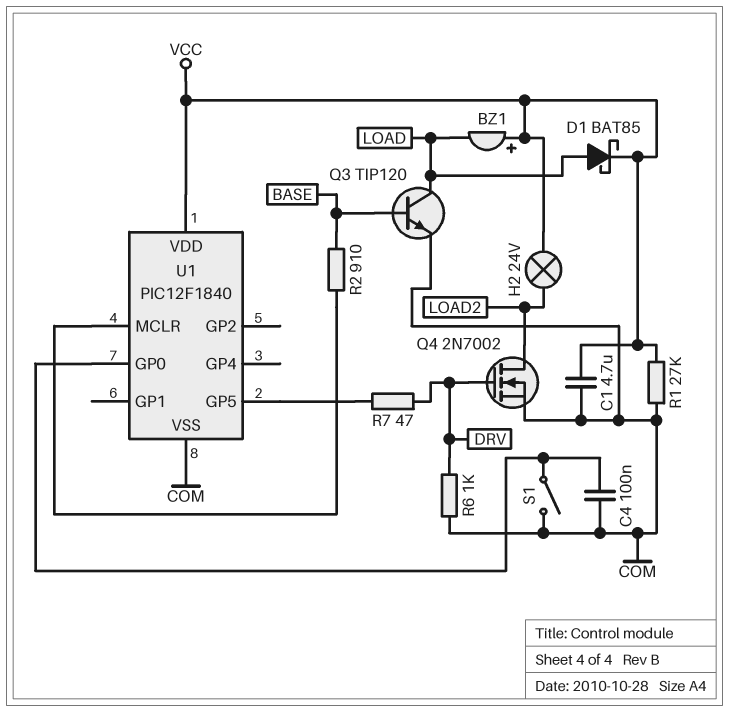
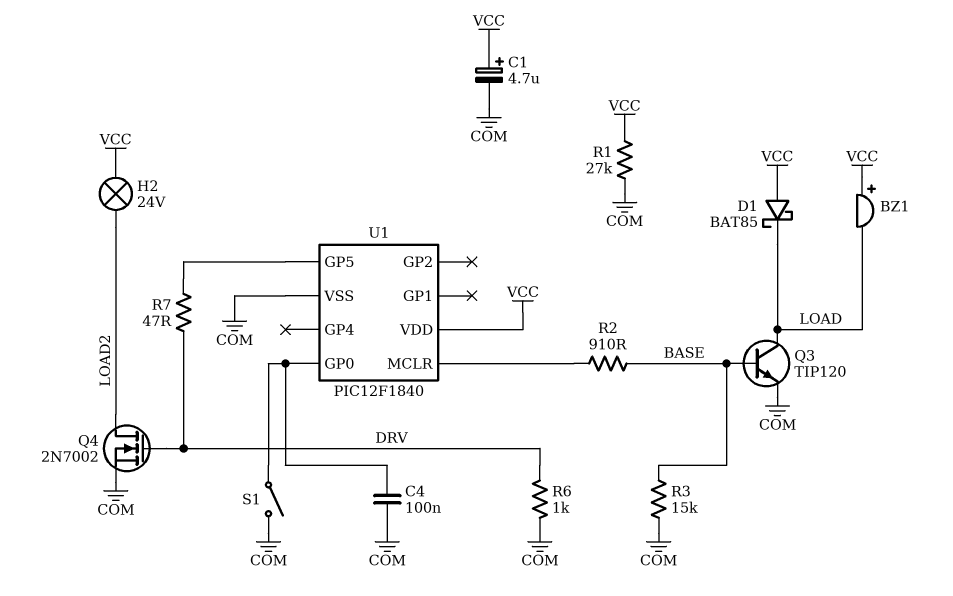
C1: 4.7uF (COM, VCC) -> 4.7uF (plus VCC, minus COM)
D1: schottky BAT85 (A LOAD, K VCC) -> schottky BAT85 (A VCC, K LOAD)
R3: none -> 15k (BASE, COM)

